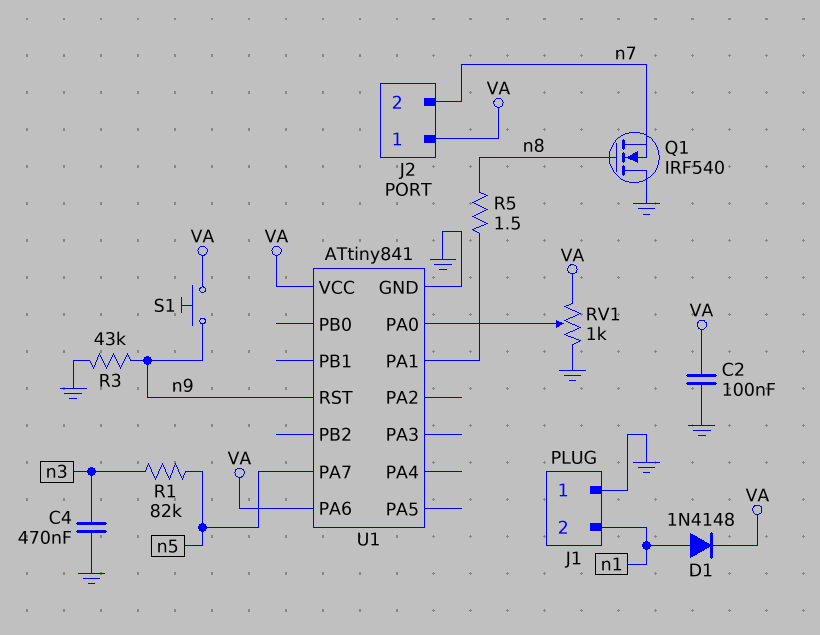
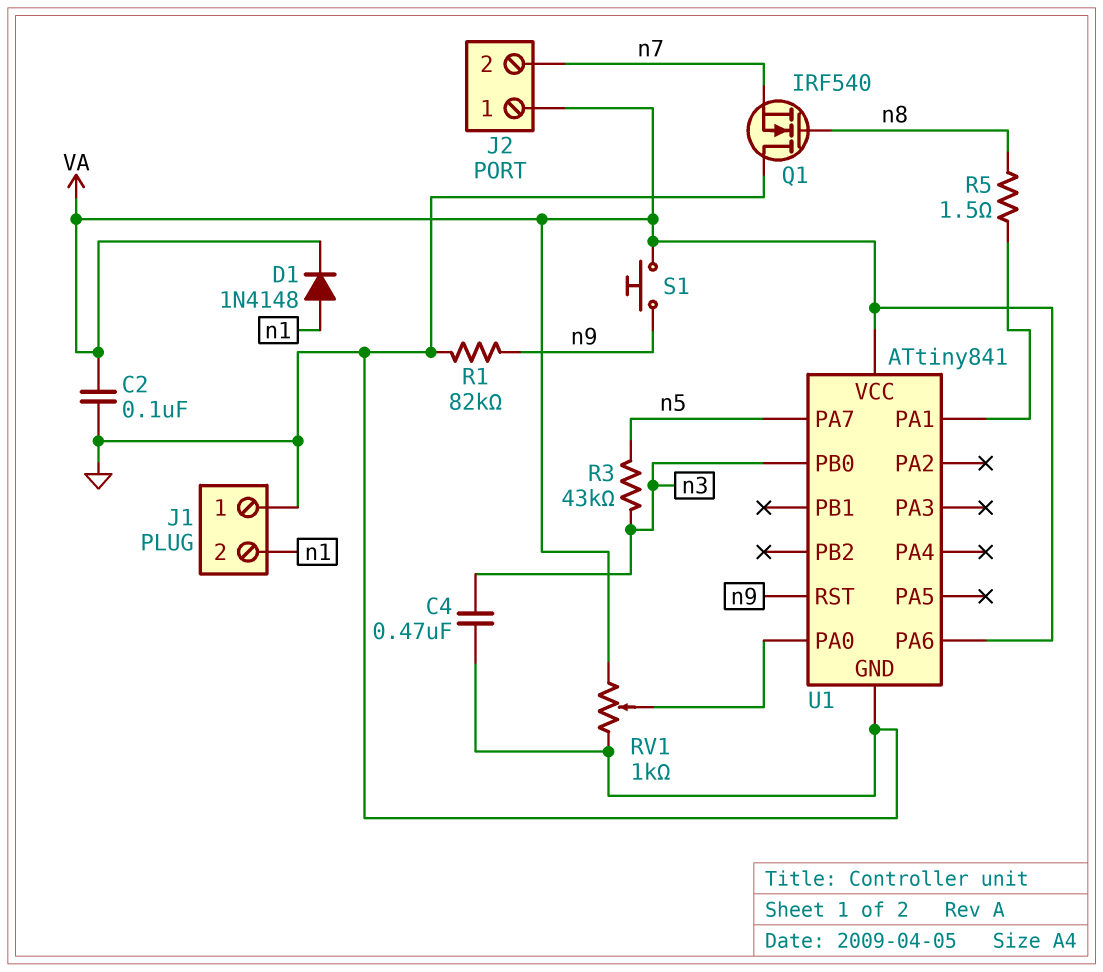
R1: 82k (n3, n5) -> 82k (GND, n9)
R3: 43k (GND, n9) -> 43k (n3, n5)
U1 pin PB0: none -> n3

